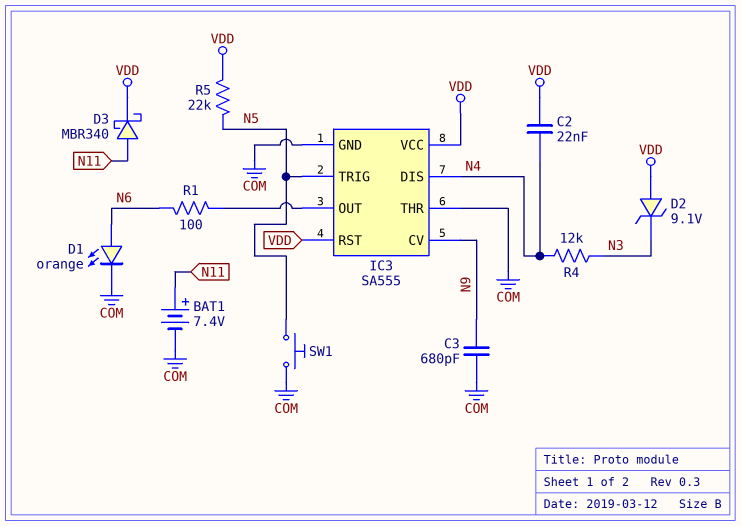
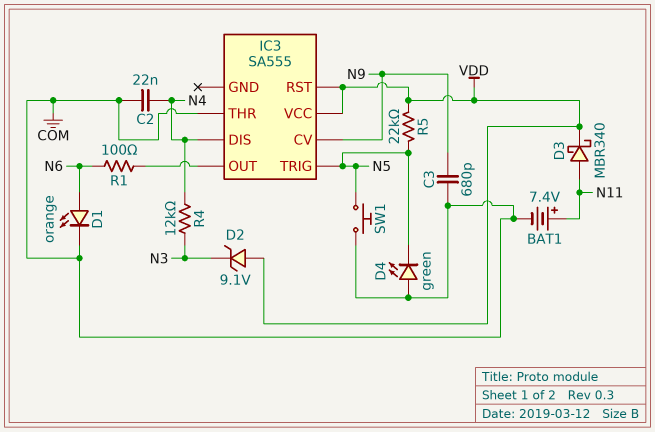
C2: 22nF (N4, VDD) -> 22nF (COM, N4)
D4: none -> LED green (A COM, K N5)
IC3 pin GND: COM -> none

